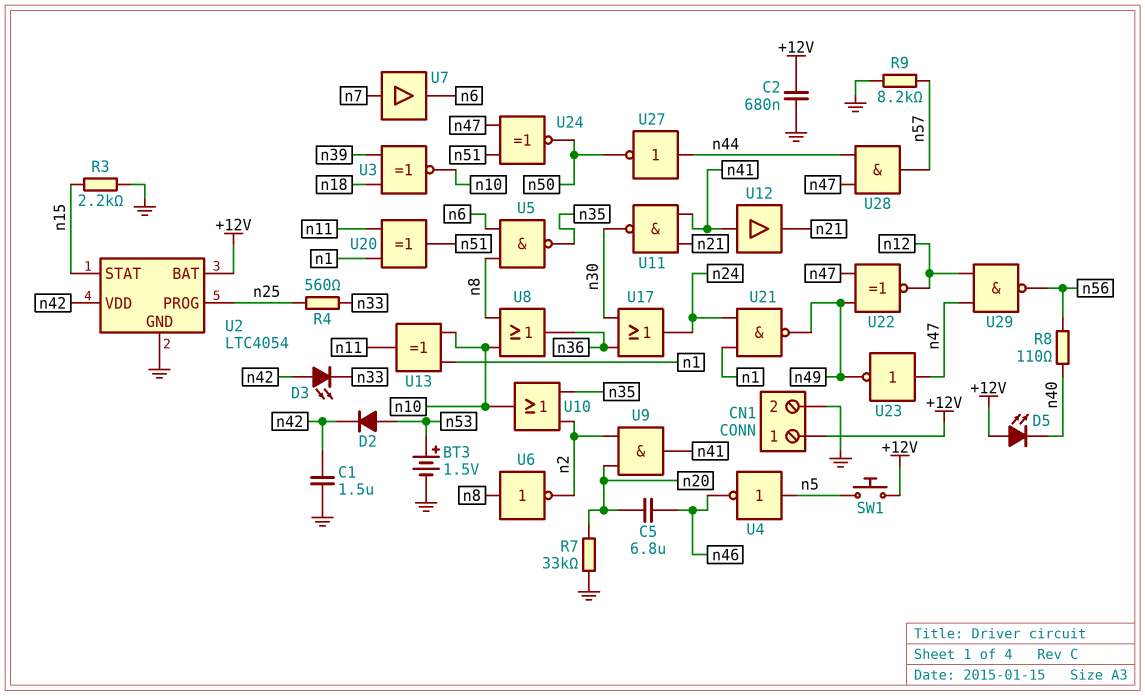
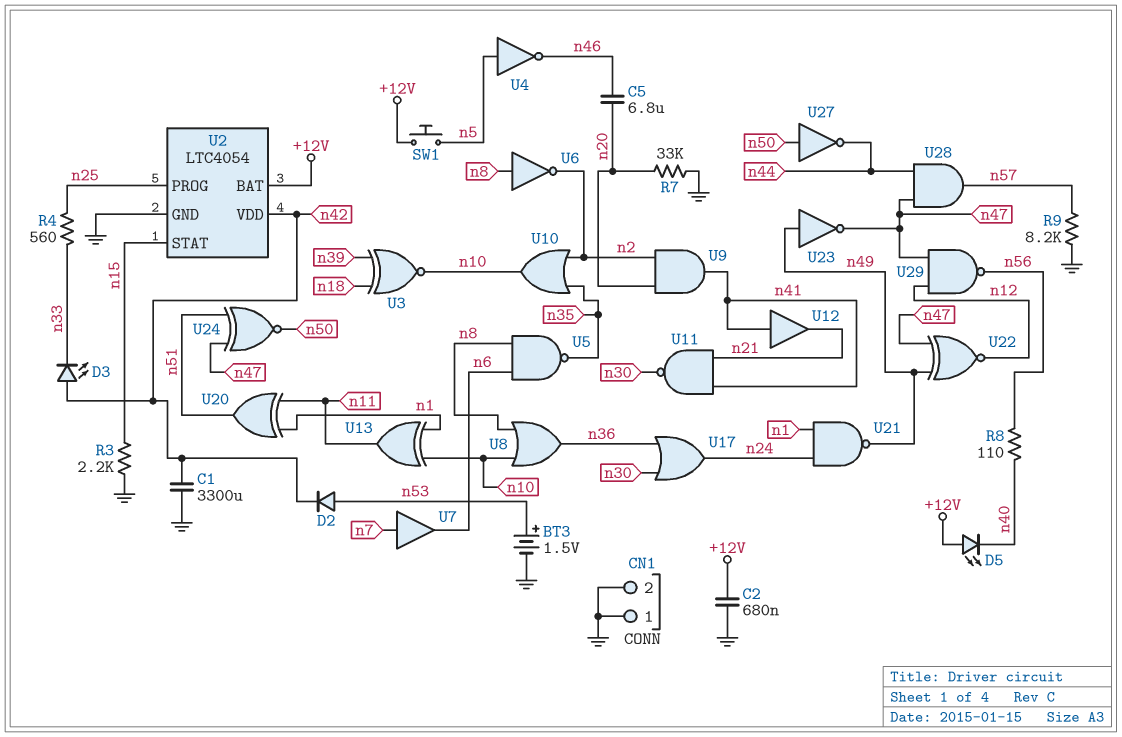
C1: 1.5uF (GND, n42) -> 3300uF (GND, n42)
CN1 pin 1: +12V -> GND
U23: NOT (in n47, out n49) -> NOT (in n49, out n47)
U27: NOT (in n44, out n50) -> NOT (in n50, out n44)

